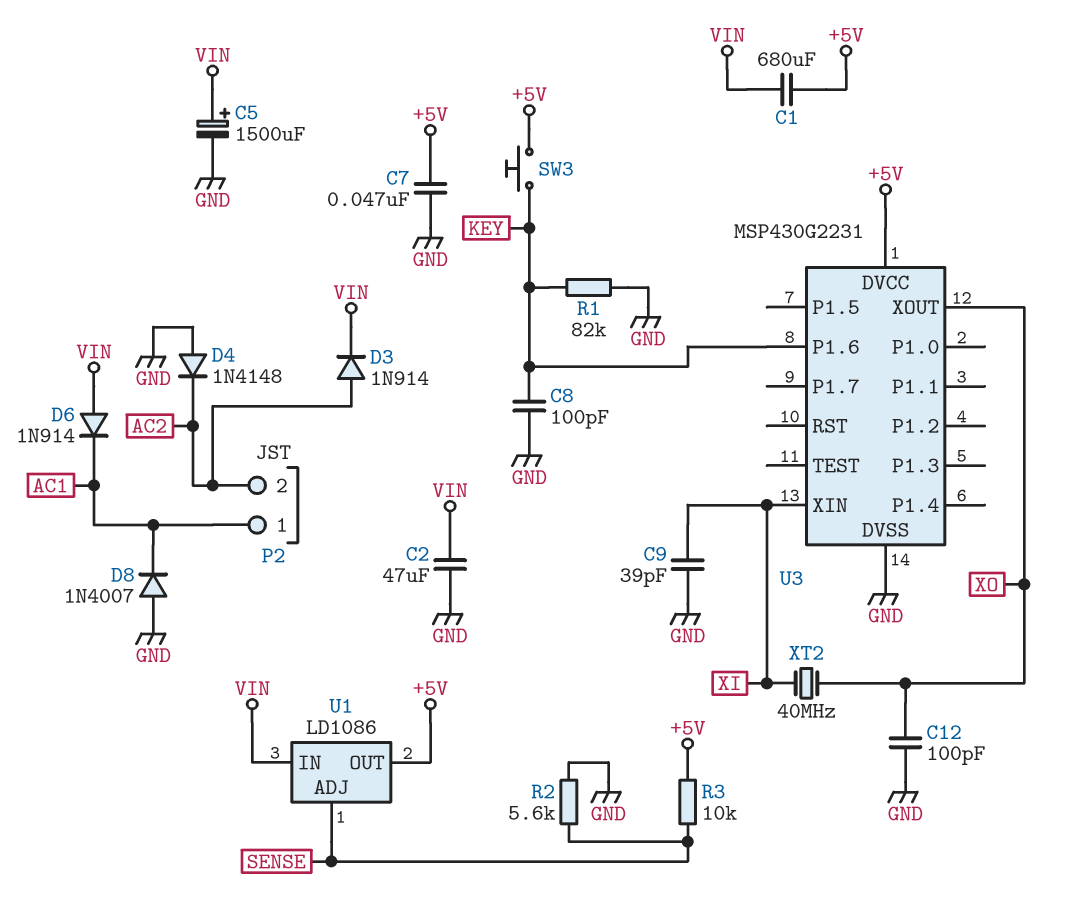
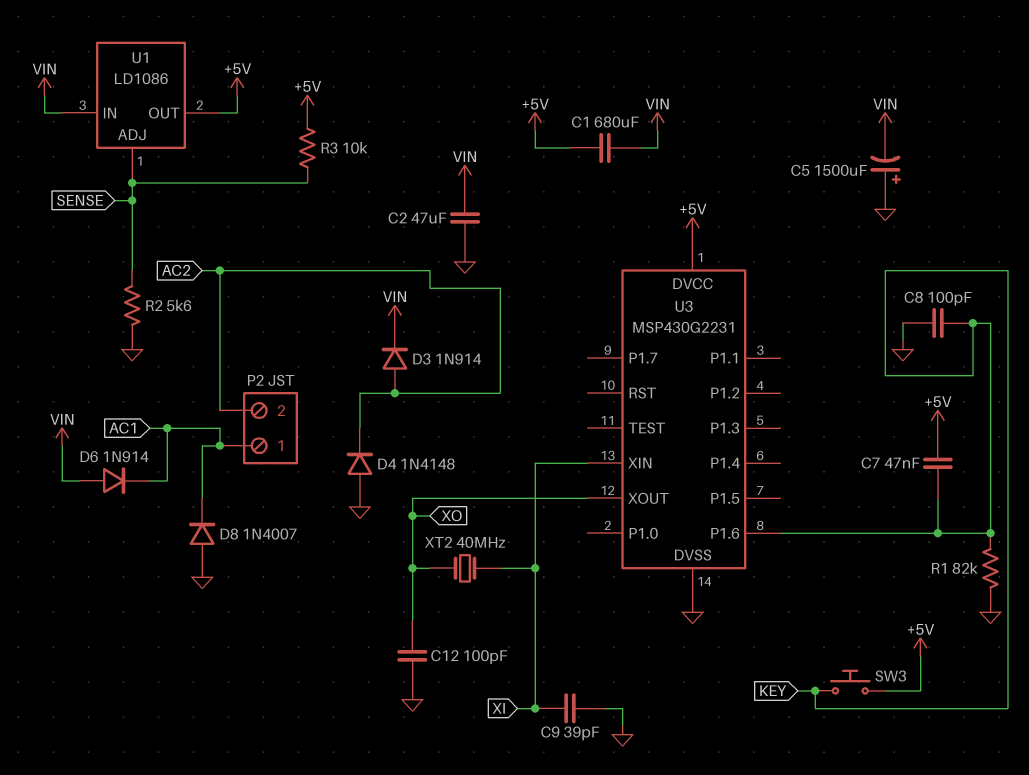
C5: 1500uF (plus VIN, minus GND) -> 1500uF (plus GND, minus VIN)
C7: 47nF (+5V, GND) -> 47nF (+5V, KEY)

